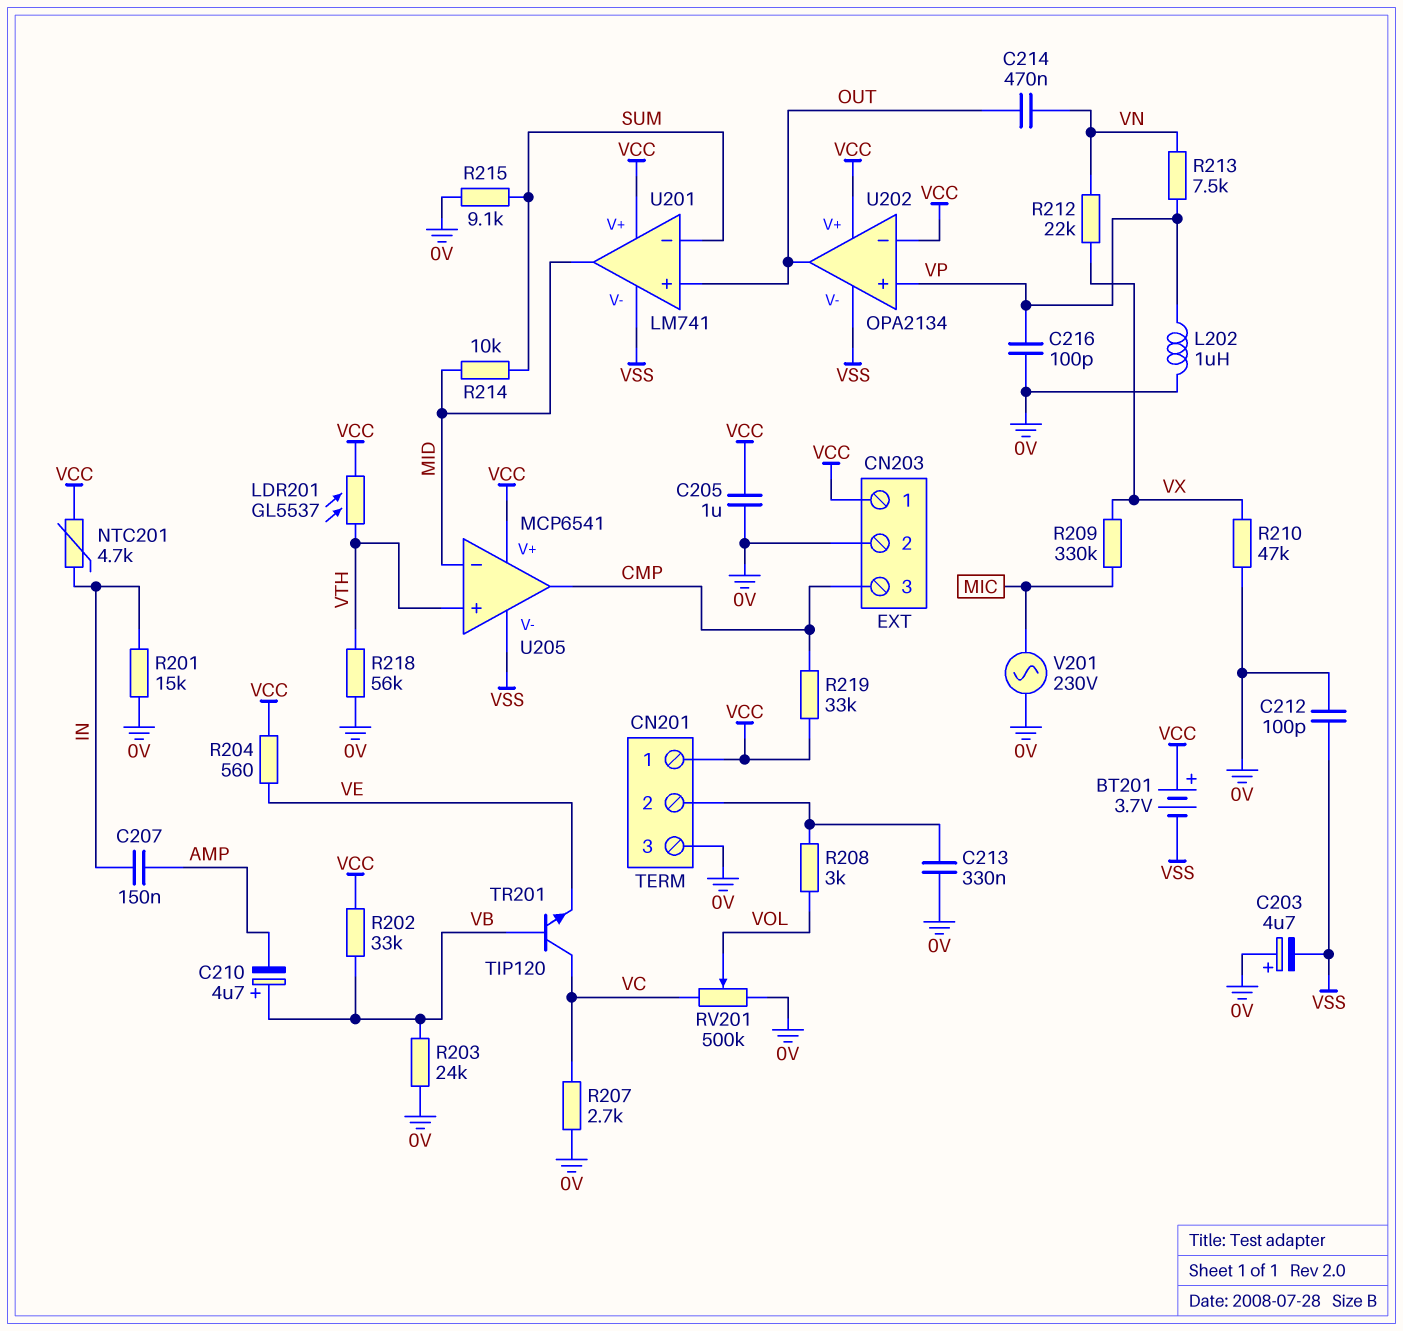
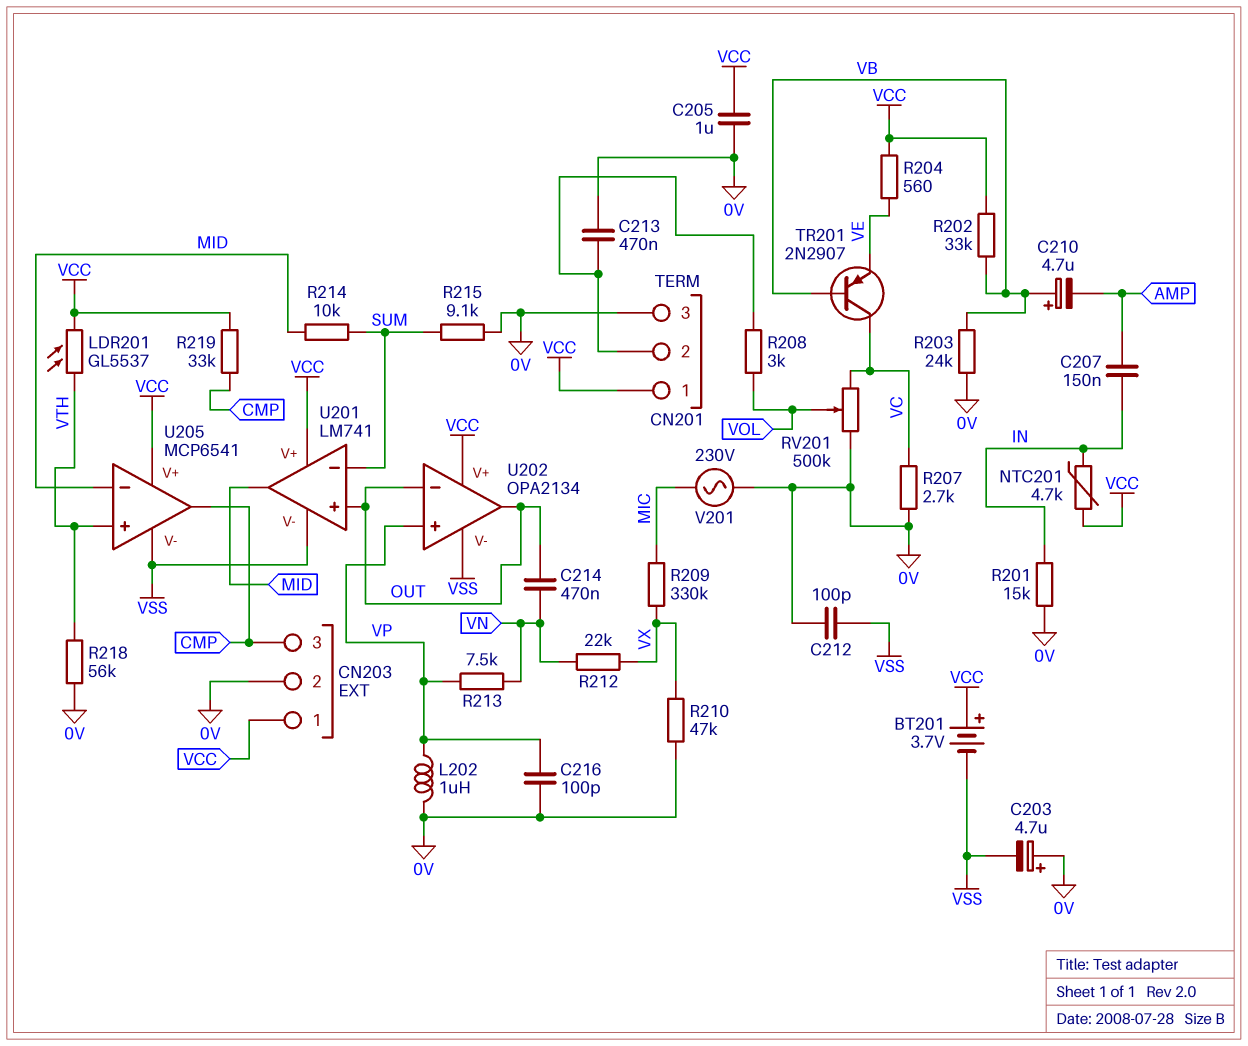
C213: 330nF (0V, CN201/2) -> 470nF (0V, CN201/2)
TR201: NPN TIP120 (B VB, C VC, E VE) -> PNP 2N2907 (B VB, C VC, E VE)
U202 pin in-: VCC -> OUT

